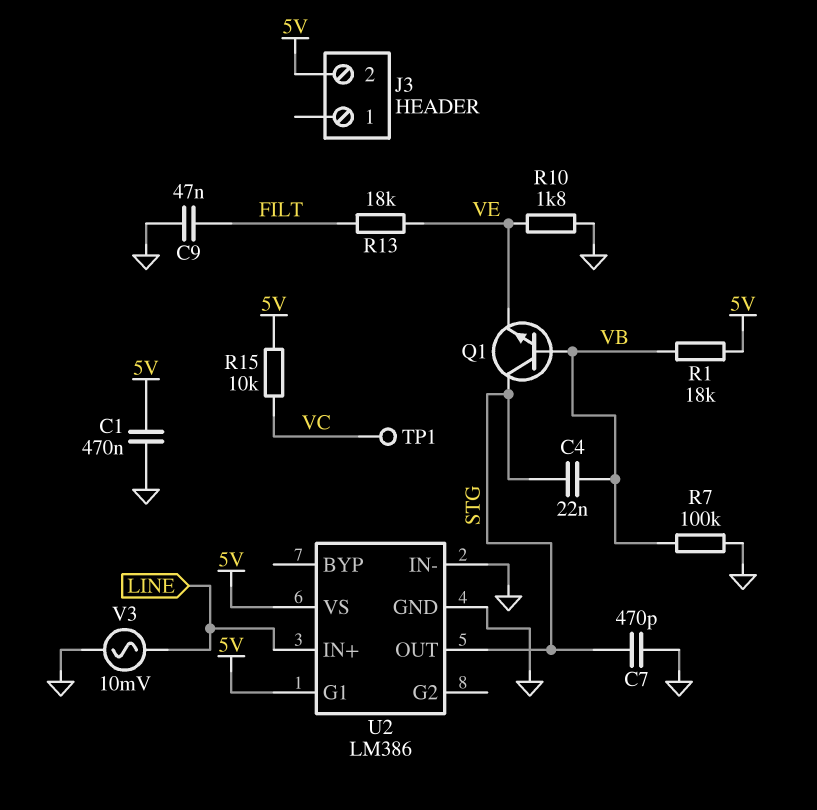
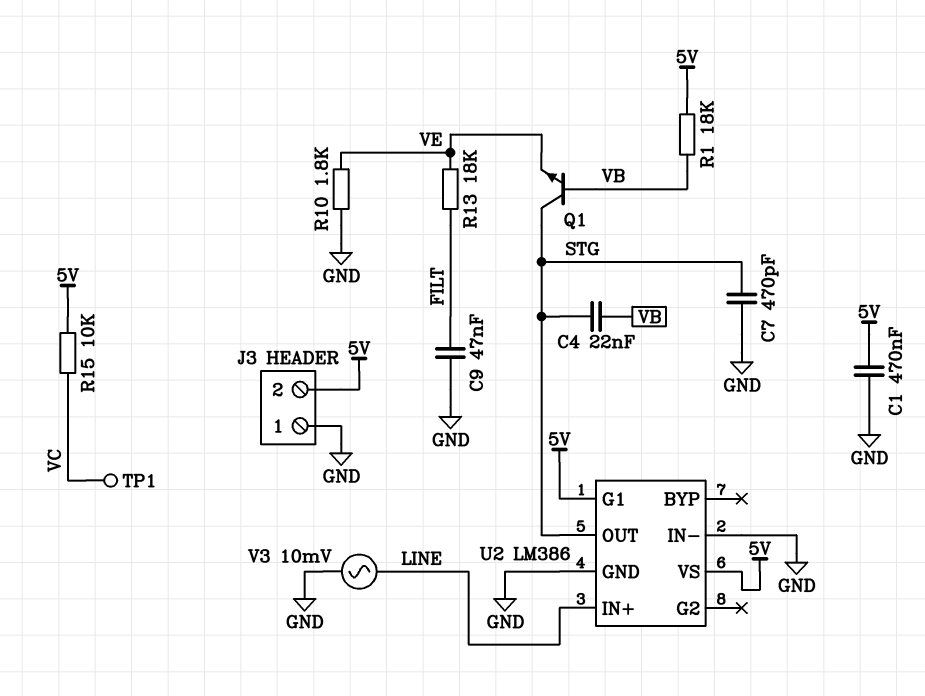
J3 pin 1: none -> GND
R7: 100k (GND, VB) -> none

